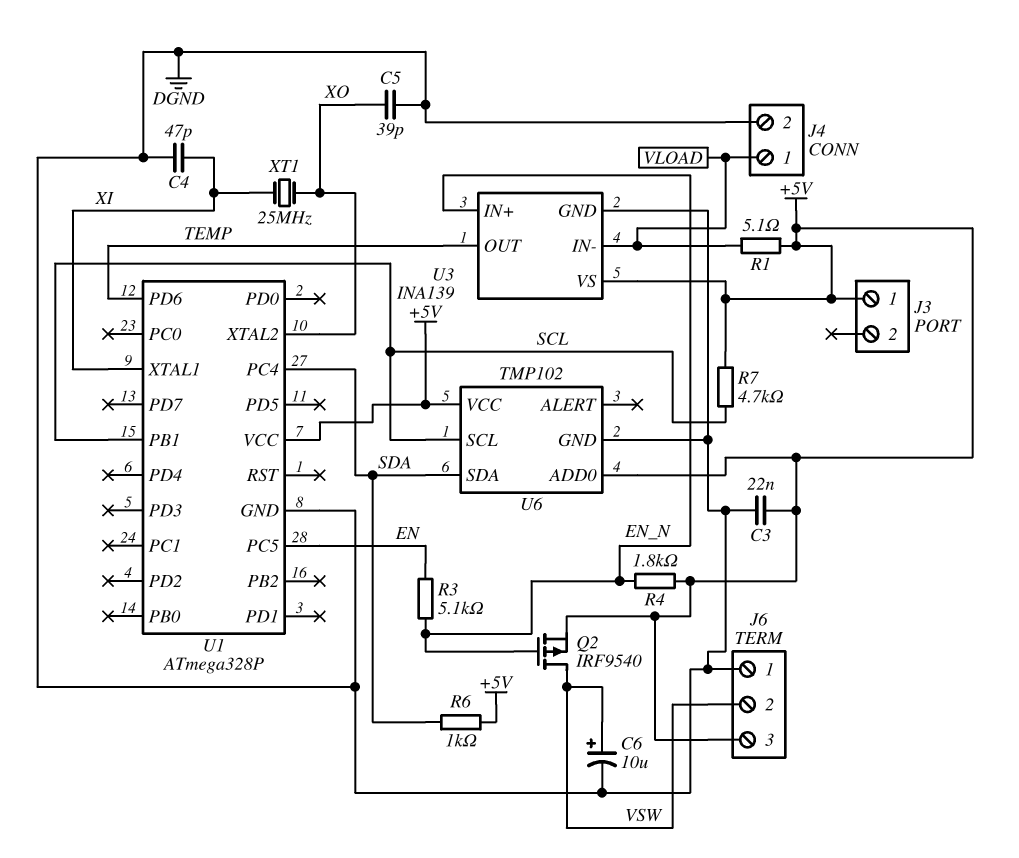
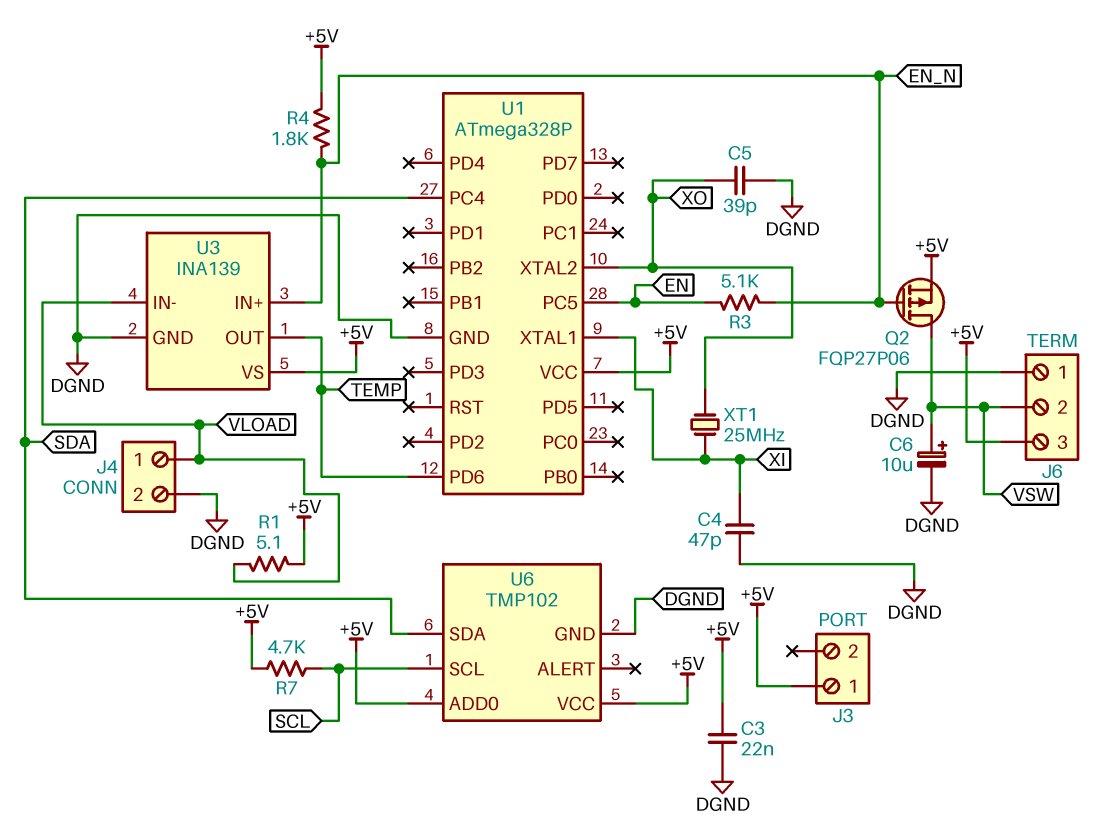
Q2: PMOS IRF9540 (G EN_N, D VSW, S +5V) -> PMOS FQP27P06 (G EN_N, D VSW, S +5V)
R6: 1k (+5V, SDA) -> none
U1 pin PB1: SCL -> none

